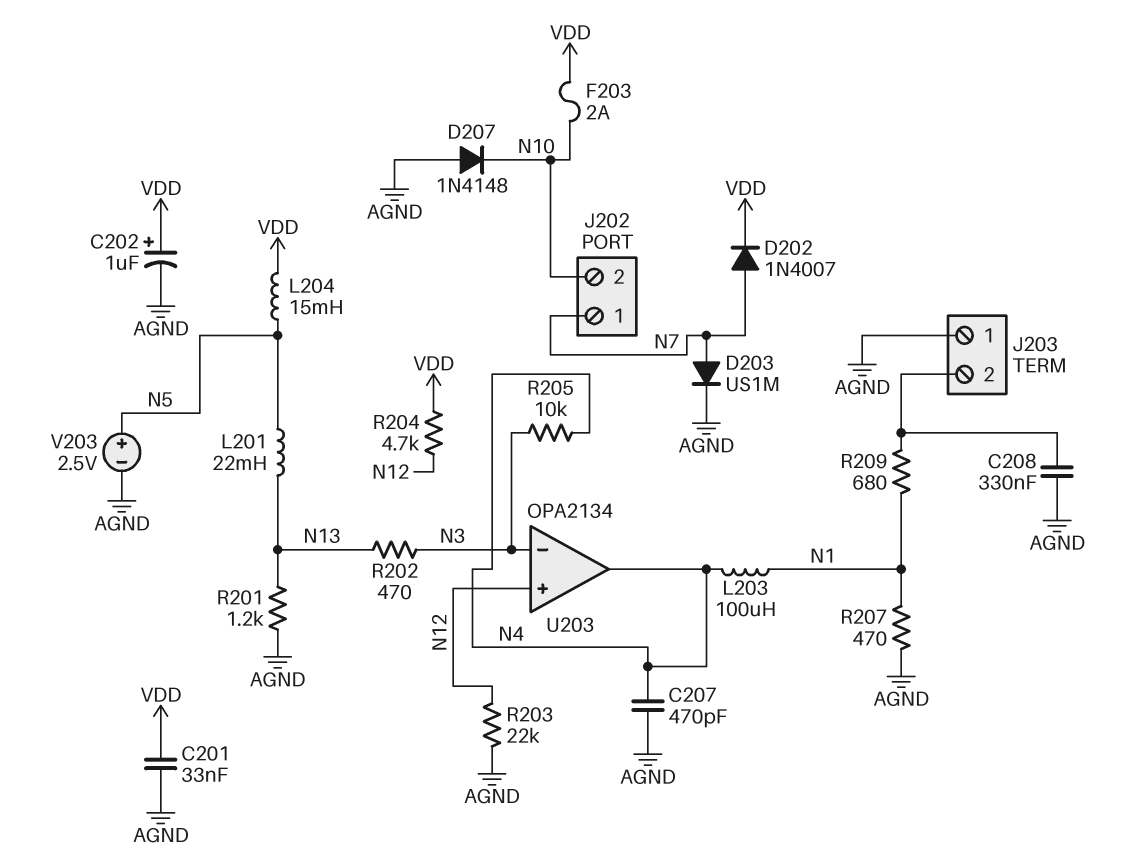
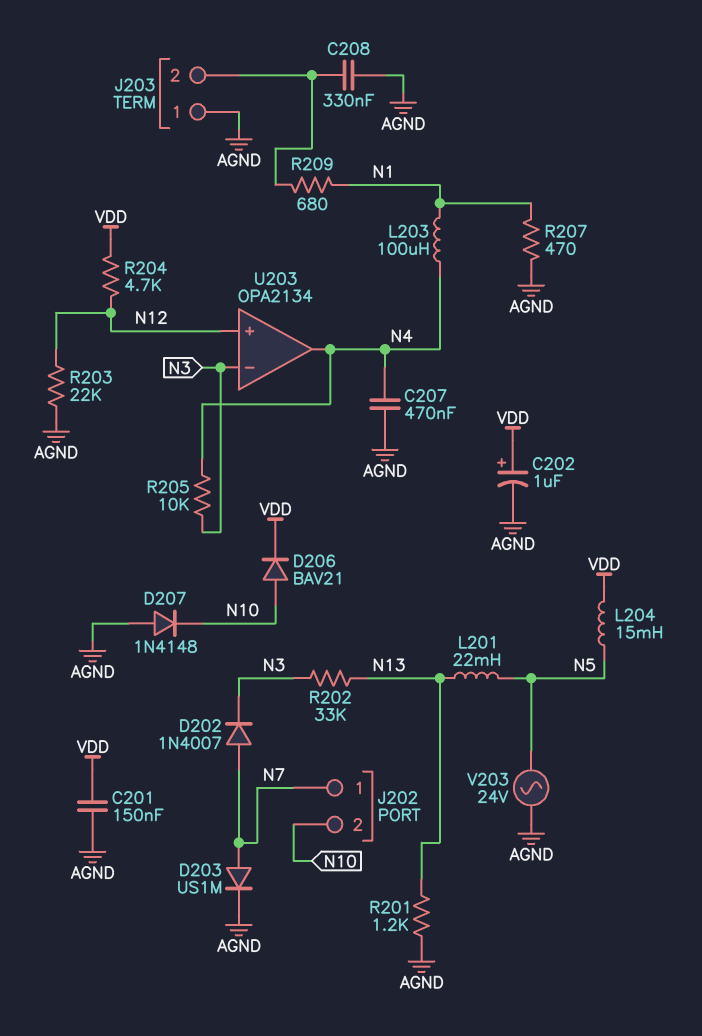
C201: 33nF (AGND, VDD) -> 150nF (AGND, VDD)
C207: 470pF (AGND, N4) -> 470nF (AGND, N4)
D202: diode 1N4007 (A N7, K VDD) -> diode 1N4007 (A N7, K N3)
D206: none -> diode BAV21 (A N10, K VDD)
F203: 2A (N10, VDD) -> none
R202: 470 (N3, N13) -> 33k (N3, N13)
V203: 2.5V (plus N5, minus AGND) -> AC 24V (AGND, N5)

